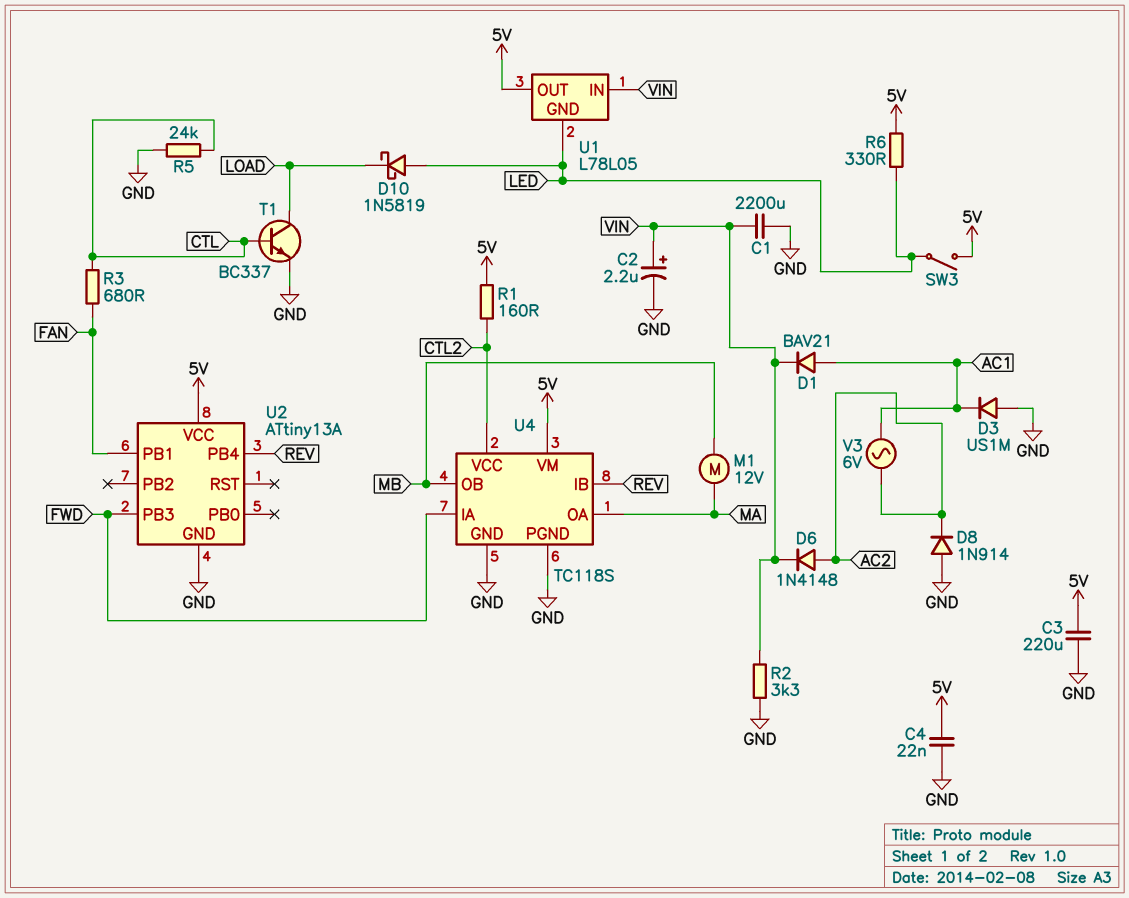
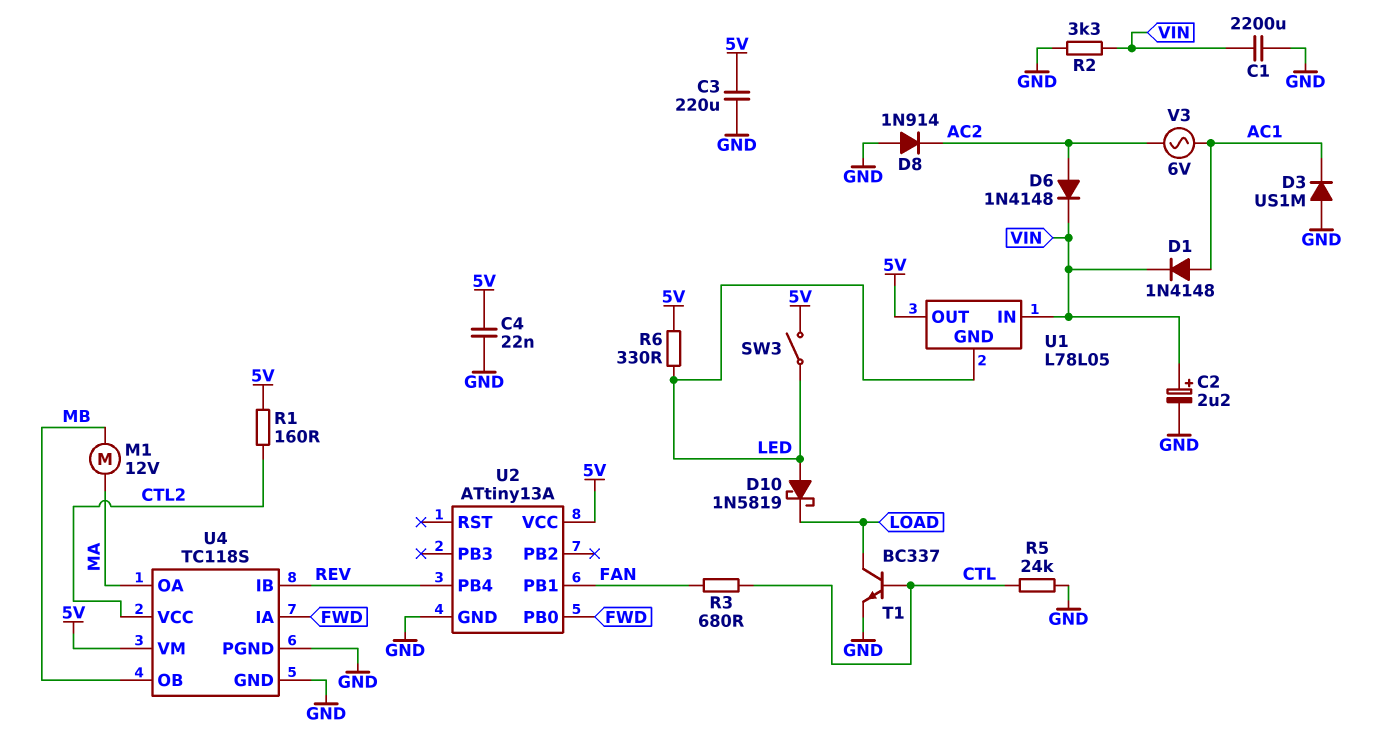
D1: diode BAV21 (A AC1, K VIN) -> diode 1N4148 (A AC1, K VIN)
U2 pin PB0: none -> FWD
U2 pin PB3: FWD -> none

